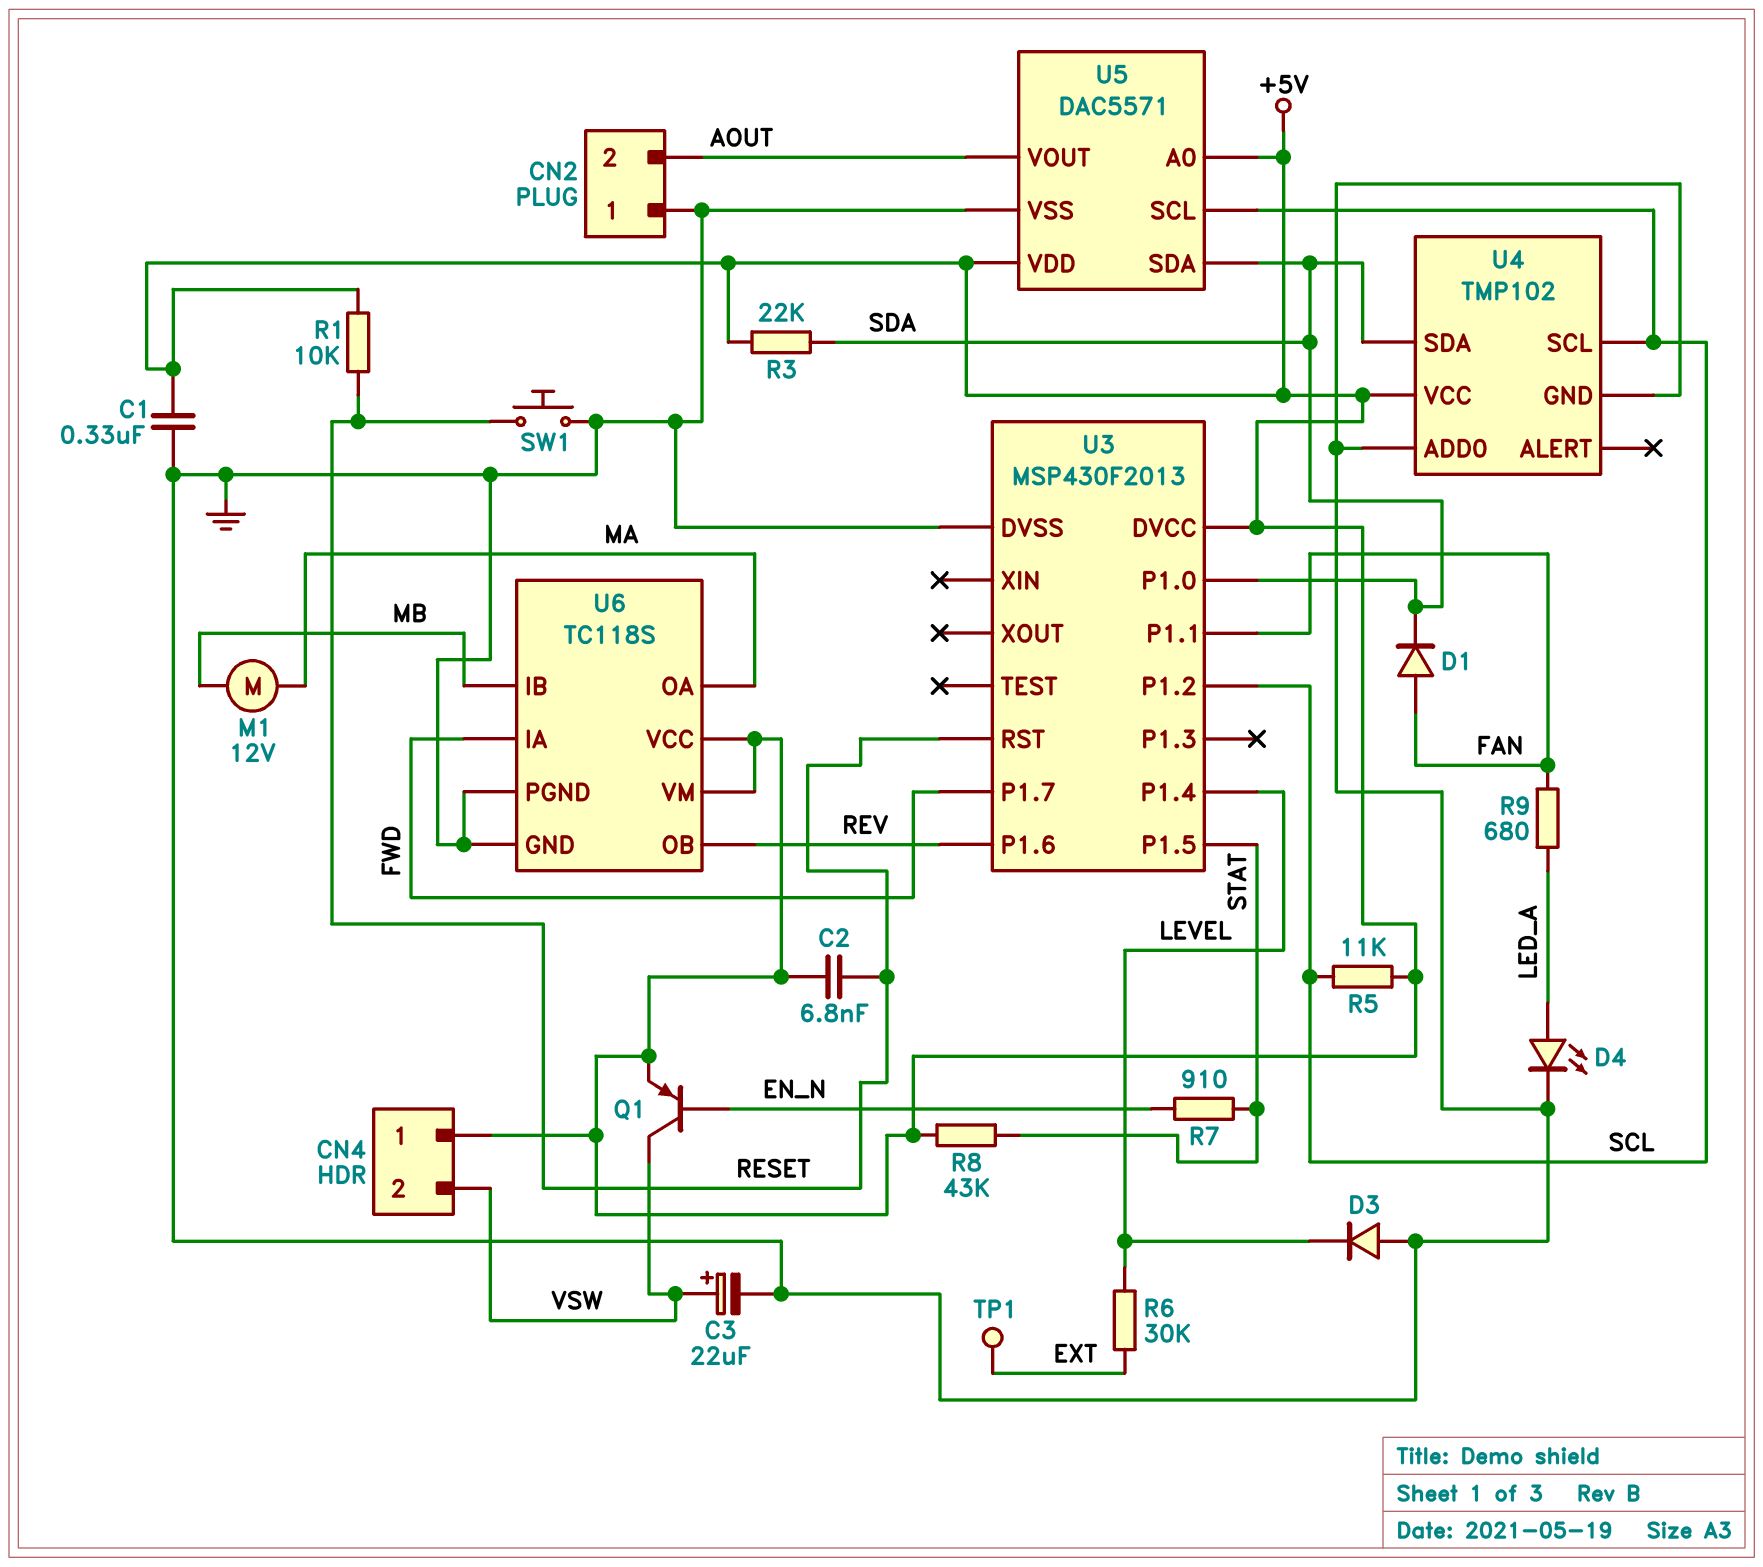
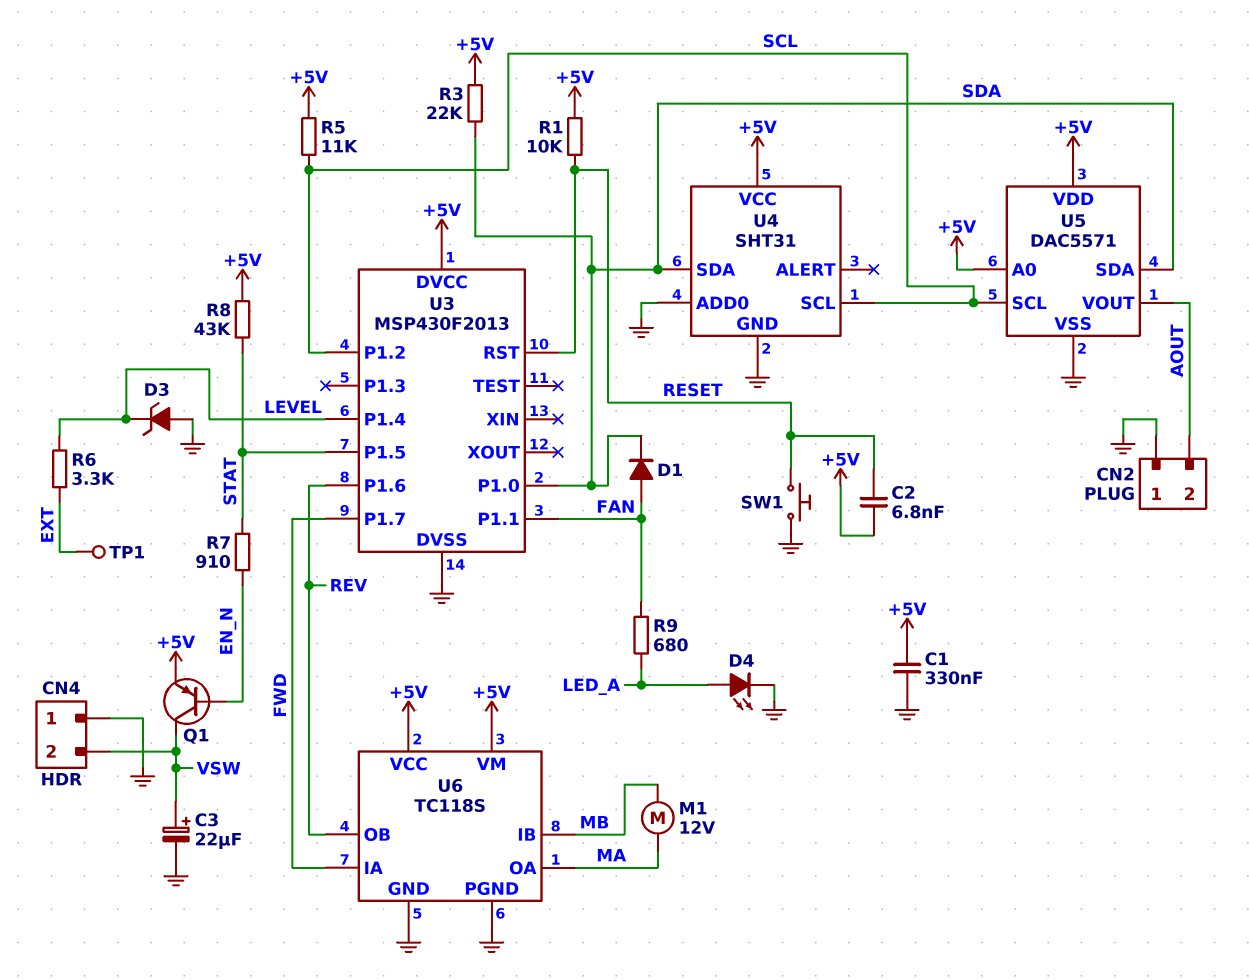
CN4 pin 1: +5V -> GND
D3: diode (A GND, K LEVEL) -> zener (A GND, K LEVEL)
R6: 30k (EXT, LEVEL) -> 3.3k (EXT, LEVEL)
U4: TMP102 -> SHT31

